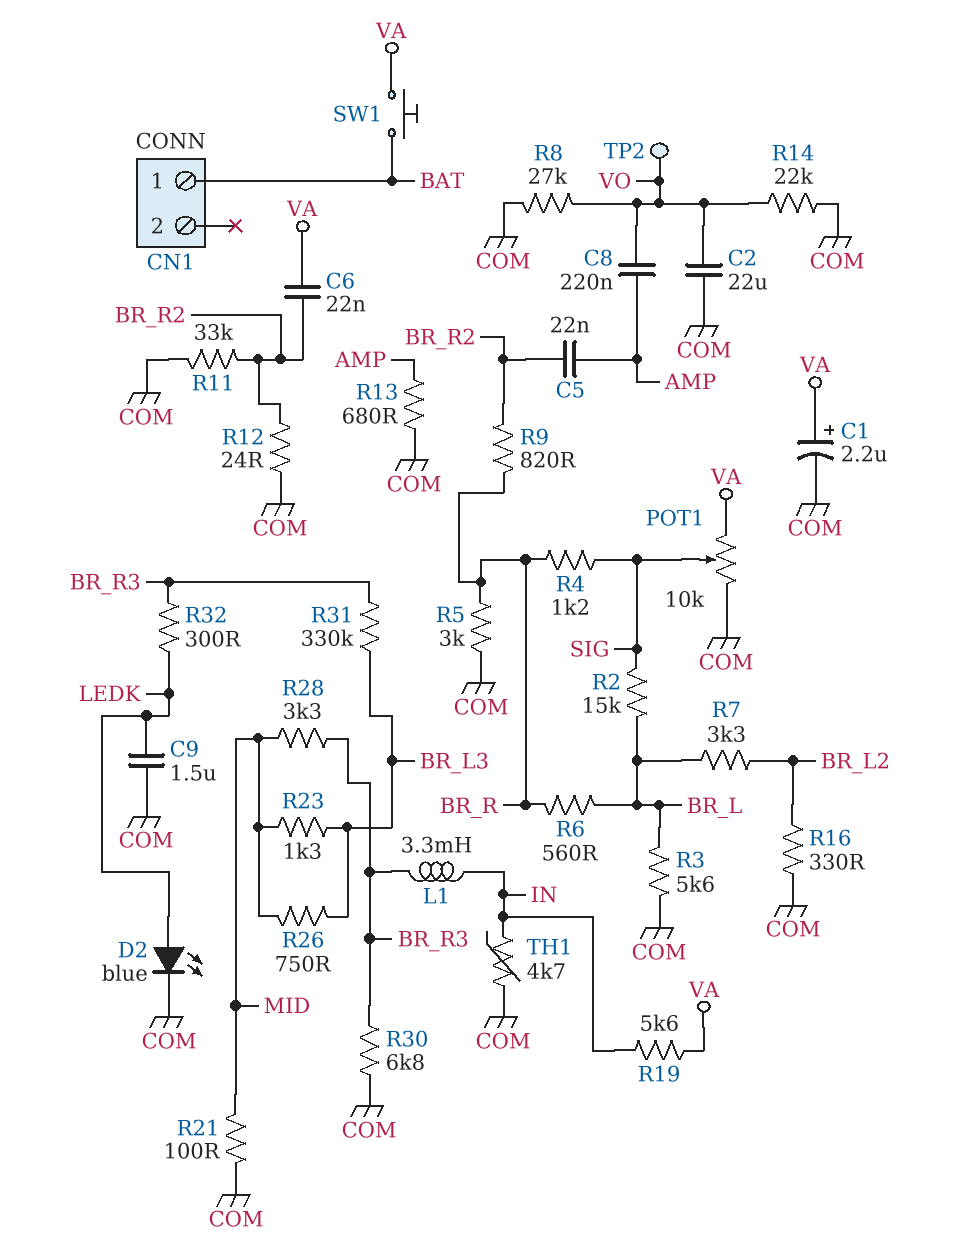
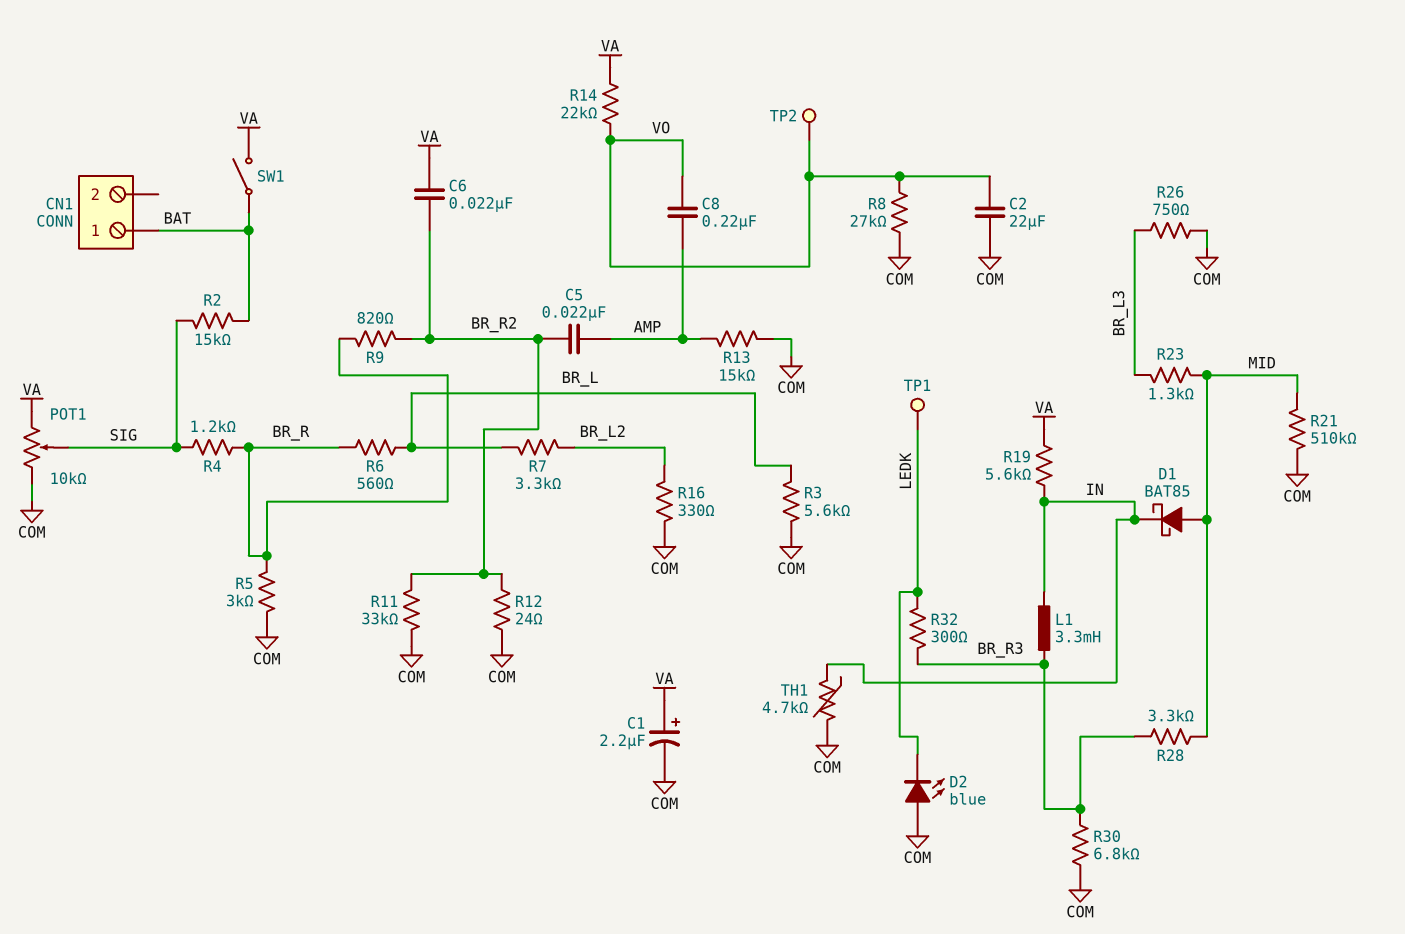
C9: 1.5uF (COM, LEDK) -> none
D1: none -> schottky BAT85 (A MID, K IN)
D2: LED blue (A LEDK, K COM) -> LED blue (A COM, K LEDK)
R2: 15k (BR_L, SIG) -> 15k (BAT, SIG)
R13: 680 (AMP, COM) -> 15k (AMP, COM)
R14: 22k (COM, VO) -> 22k (VA, VO)
R21: 100 (COM, MID) -> 510k (COM, MID)
R26: 750 (BR_L3, MID) -> 750 (BR_L3, COM)
R31: 330k (BR_L3, BR_R3) -> none
SW1: button (BAT, VA) -> switch (BAT, VA)
TP1: none -> test point (LEDK)

